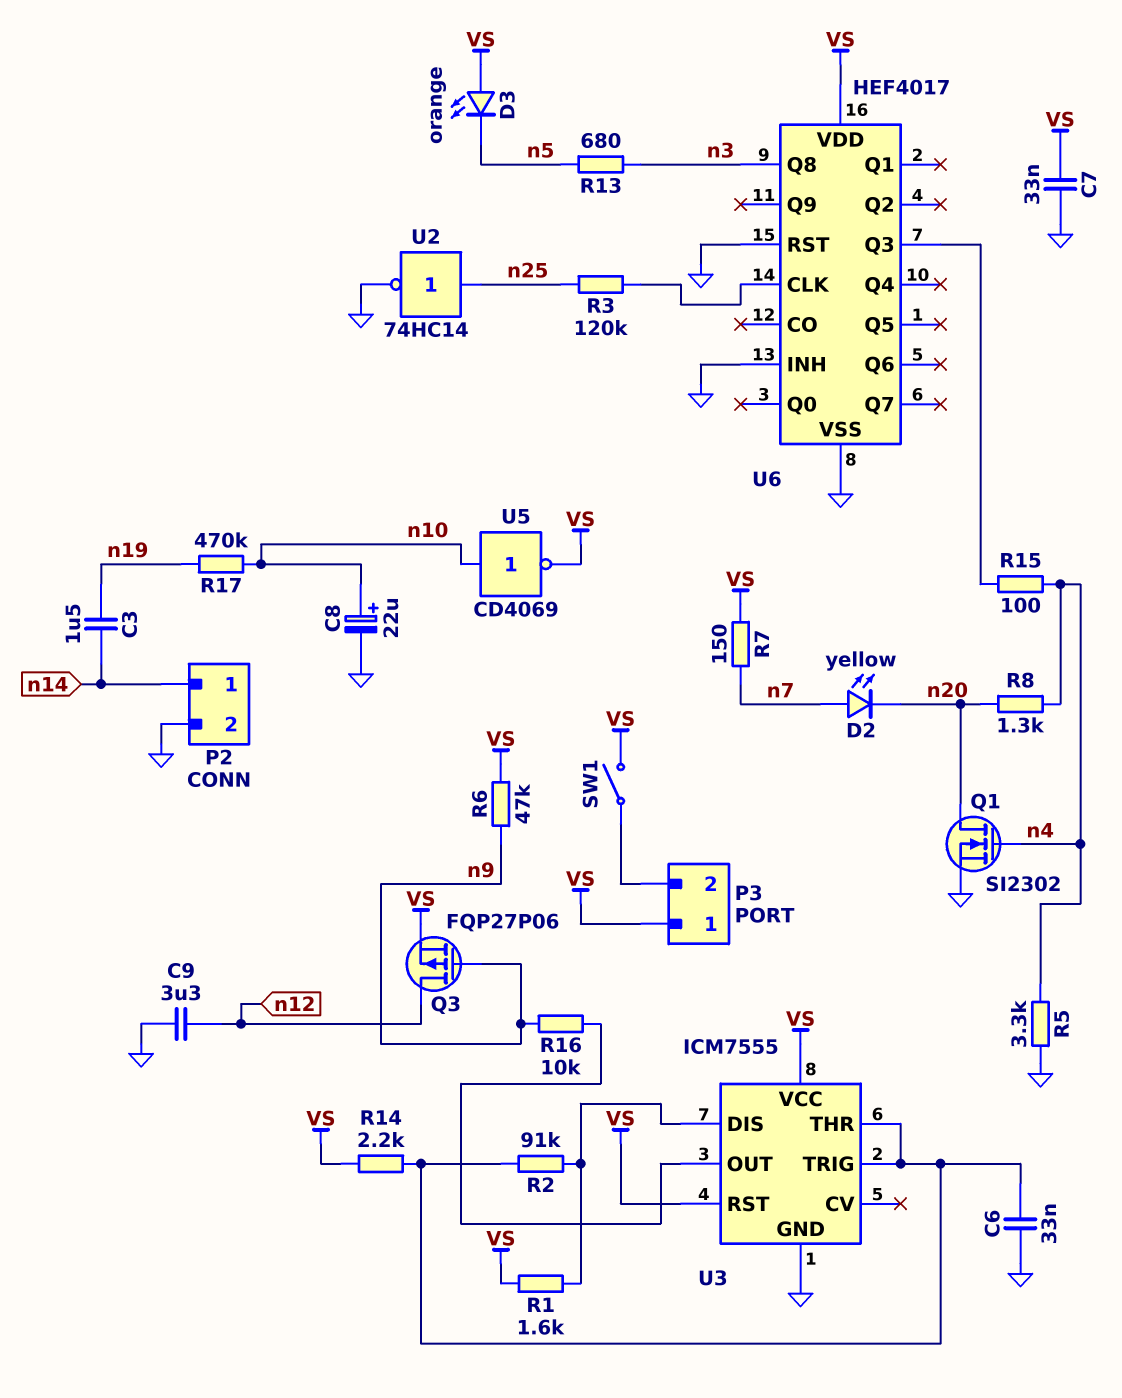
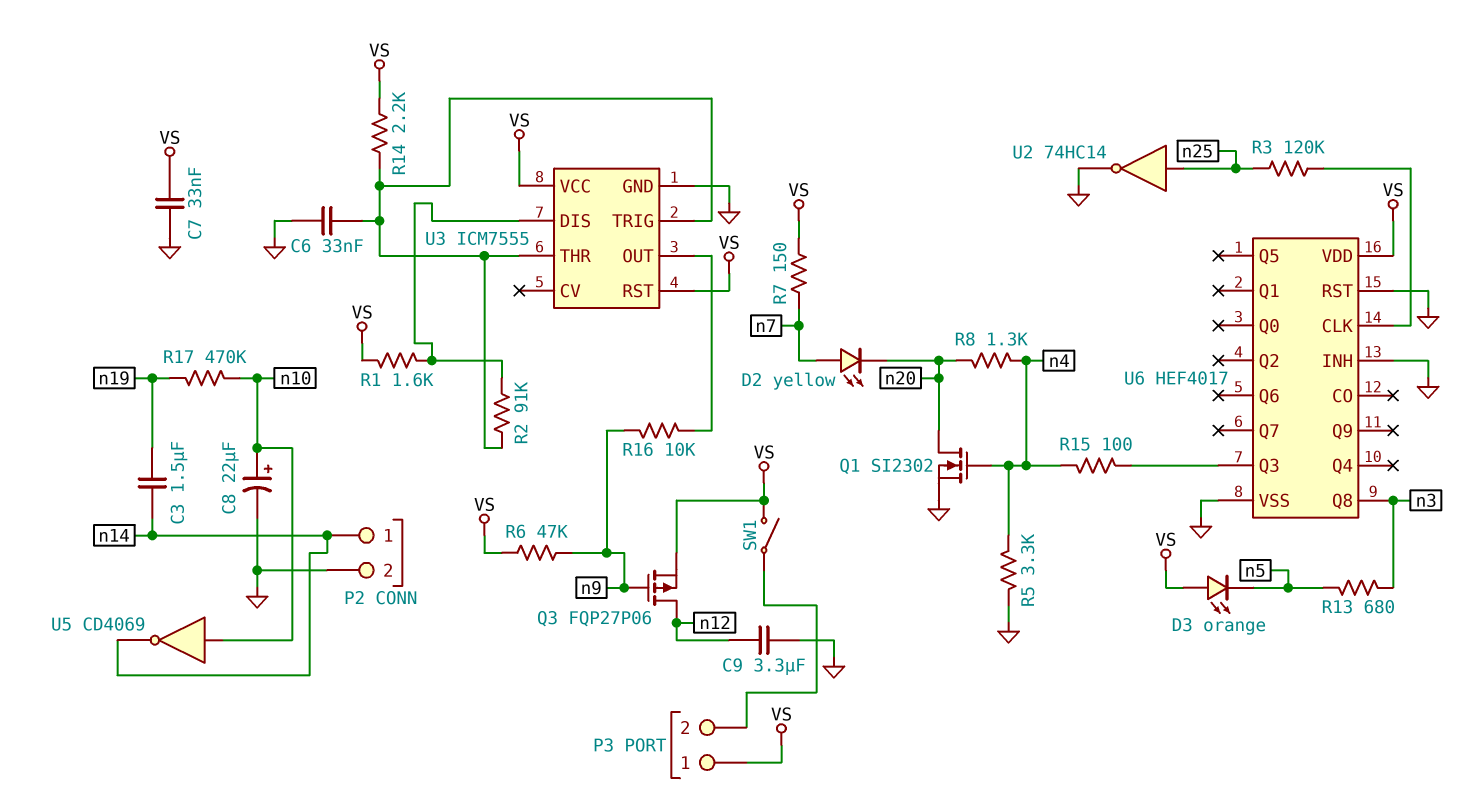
U5: NOT CD4069 (in n10, out VS) -> NOT CD4069 (in n10, out n14)

